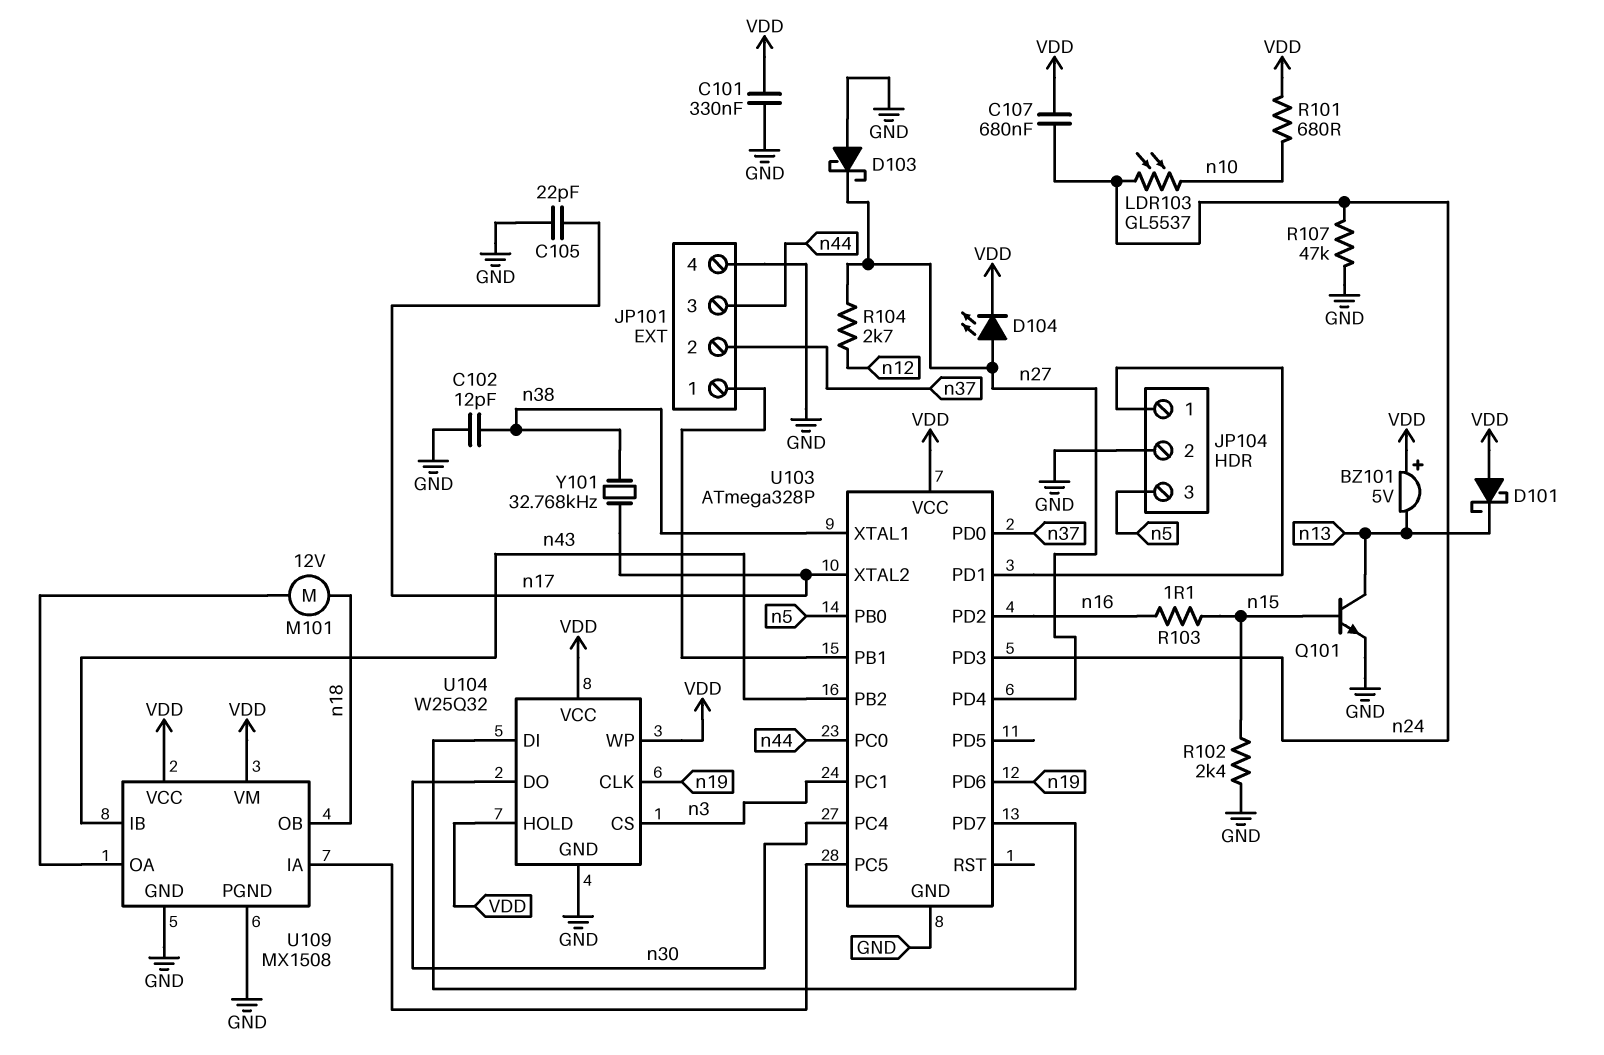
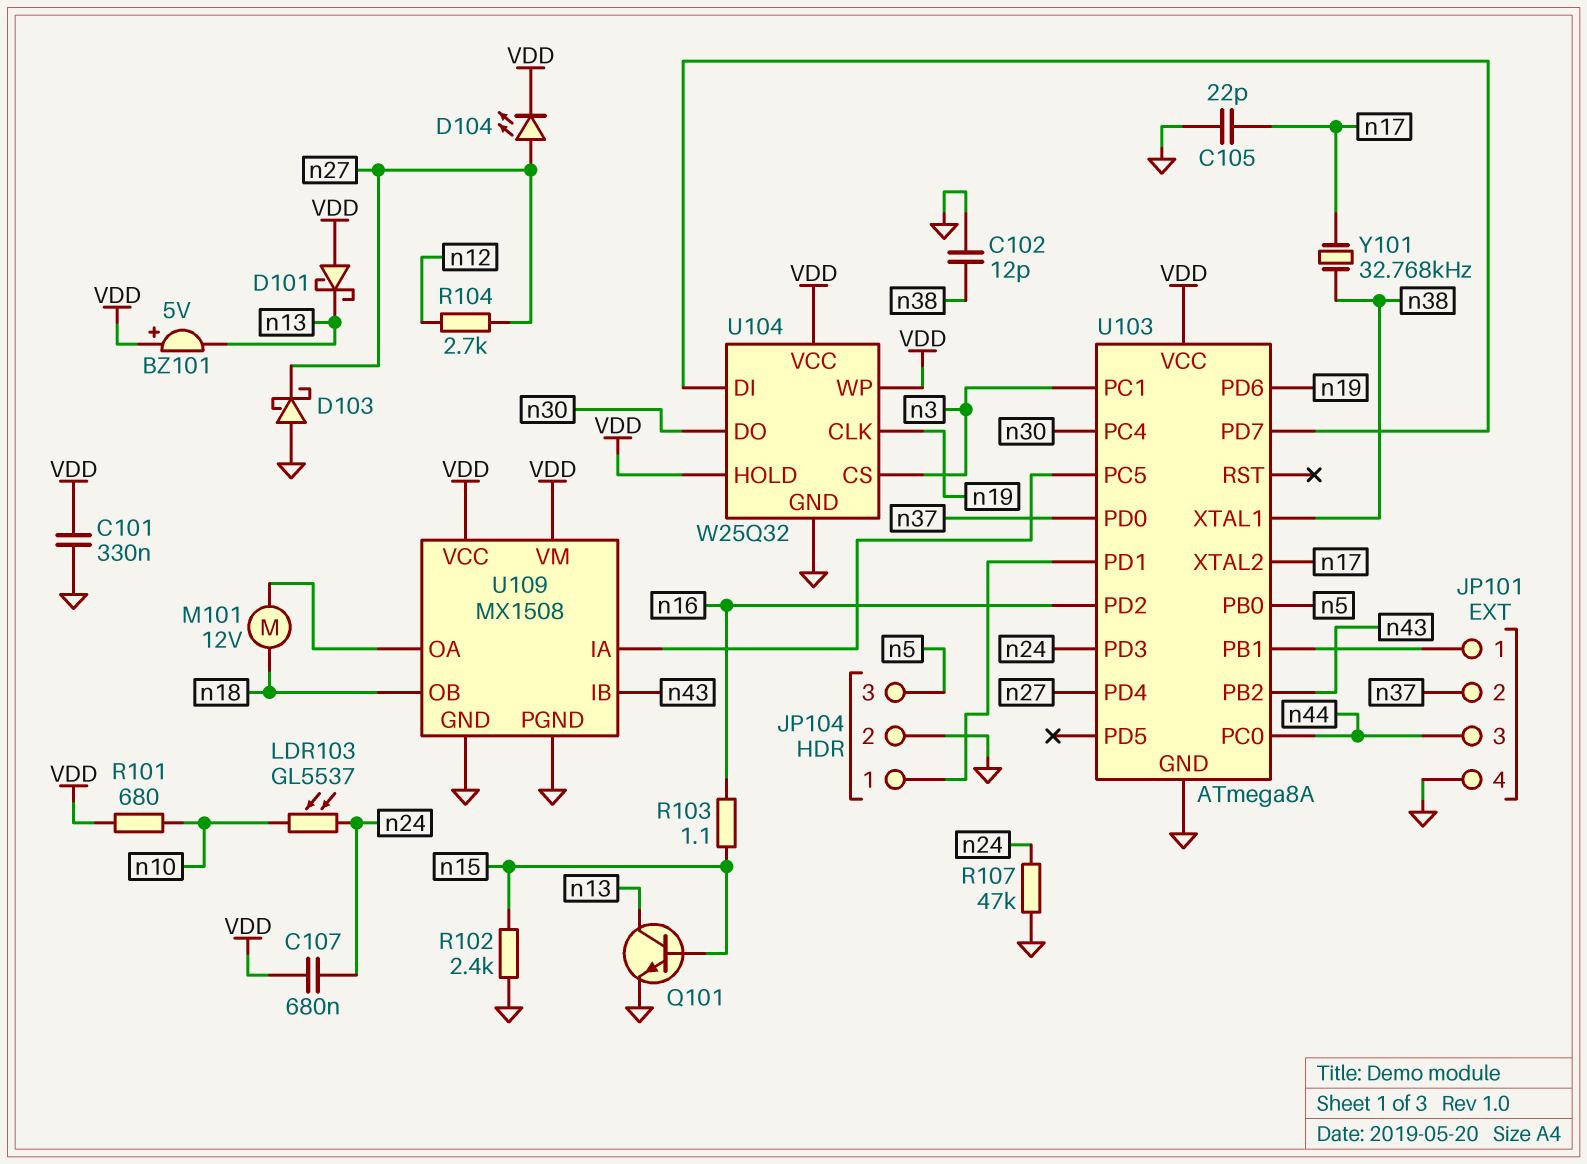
U103: ATmega328P -> ATmega8A

